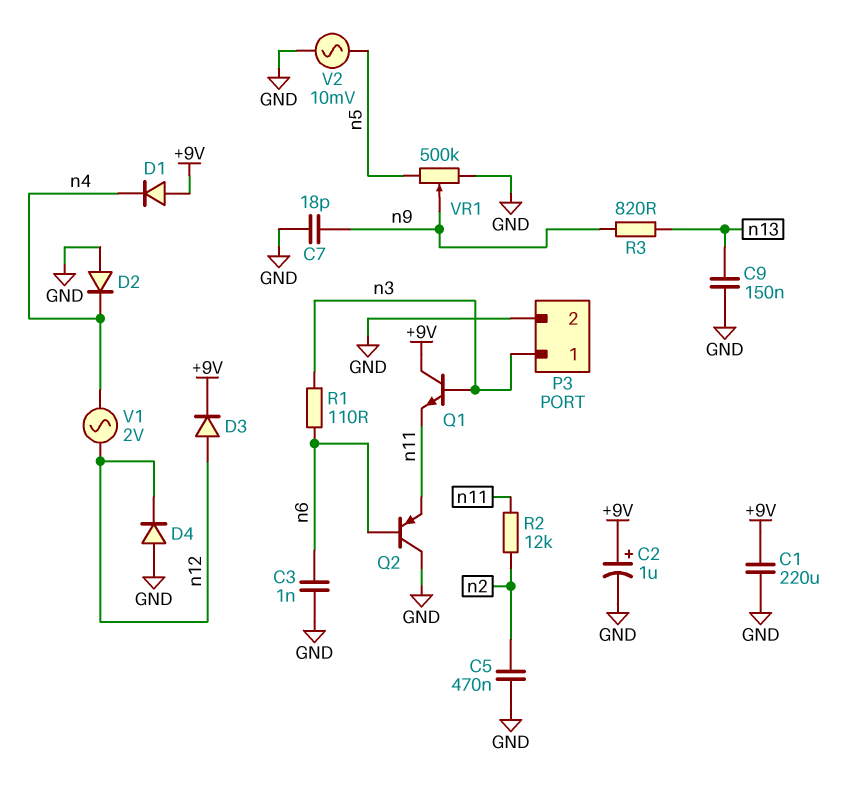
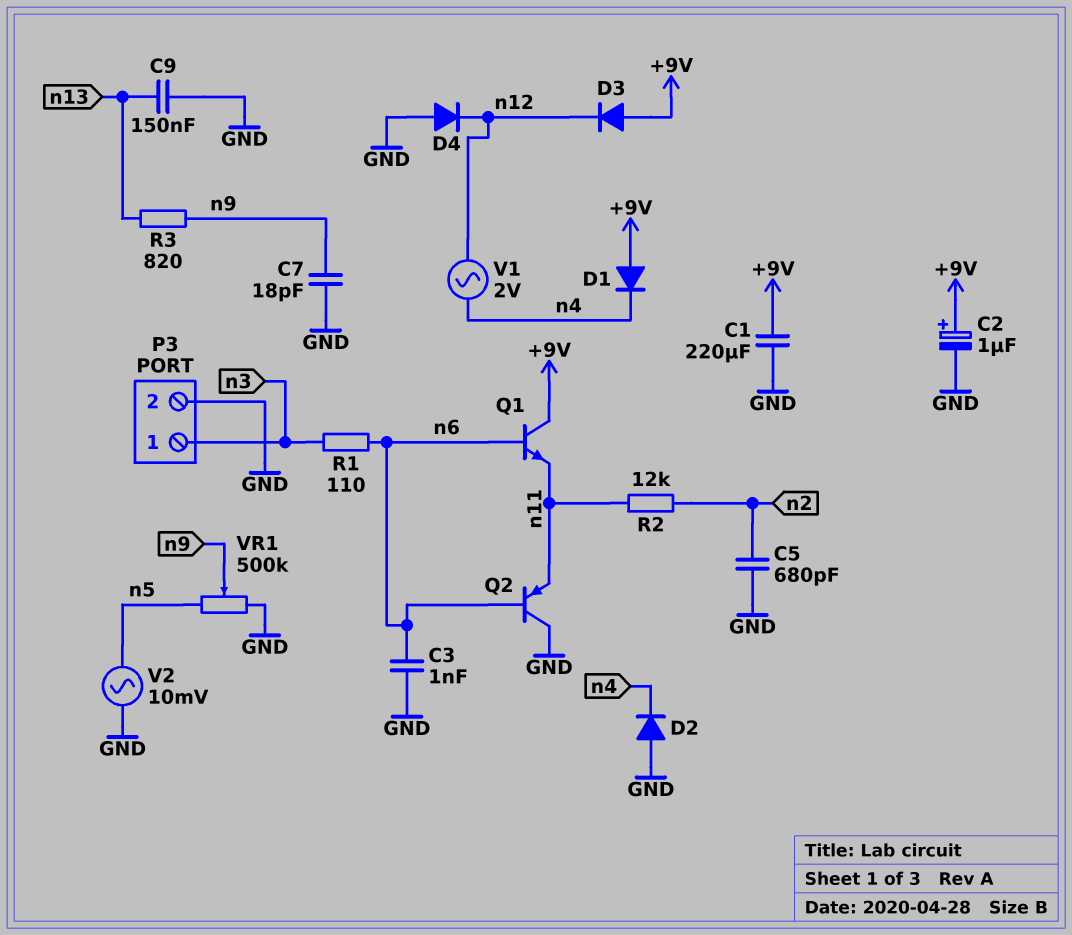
C5: 470nF (GND, n2) -> 680pF (GND, n2)
D3: diode (A n12, K +9V) -> diode (A +9V, K n12)
Q1: NPN (B n3, C +9V, E n11) -> NPN (B n6, C +9V, E n11)

